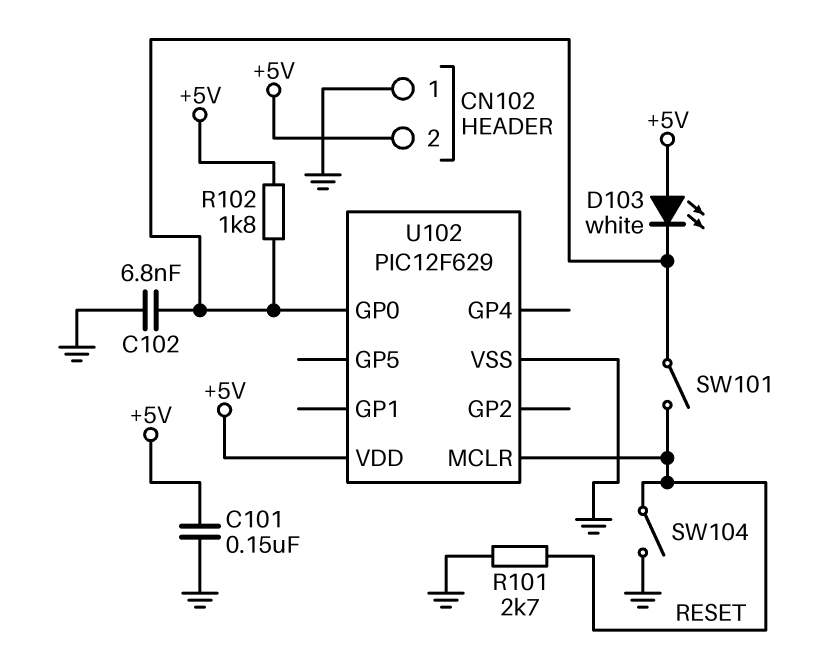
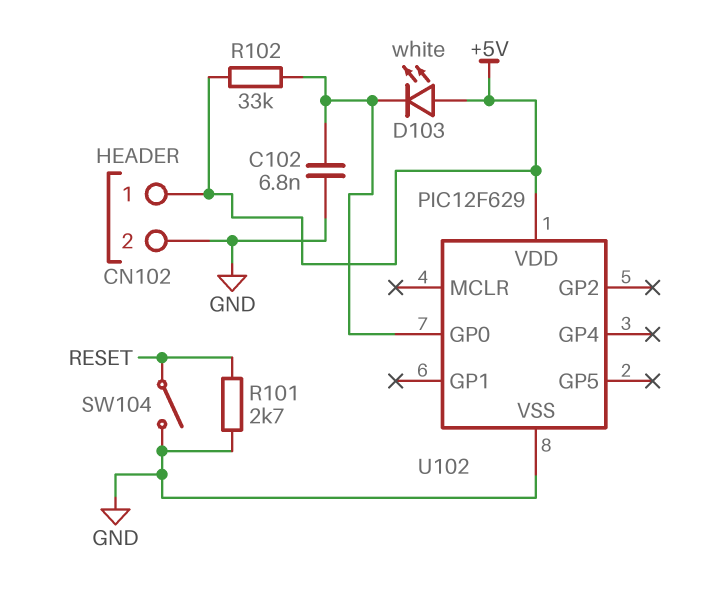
C101: 150nF (+5V, GND) -> none
CN102 pin 1: GND -> +5V
CN102 pin 2: +5V -> GND
R102: 1.8k (+5V, U102/GP0) -> 33k (+5V, U102/GP0)
SW101: switch (RESET, U102/GP0) -> none
U102 pin MCLR: RESET -> none

